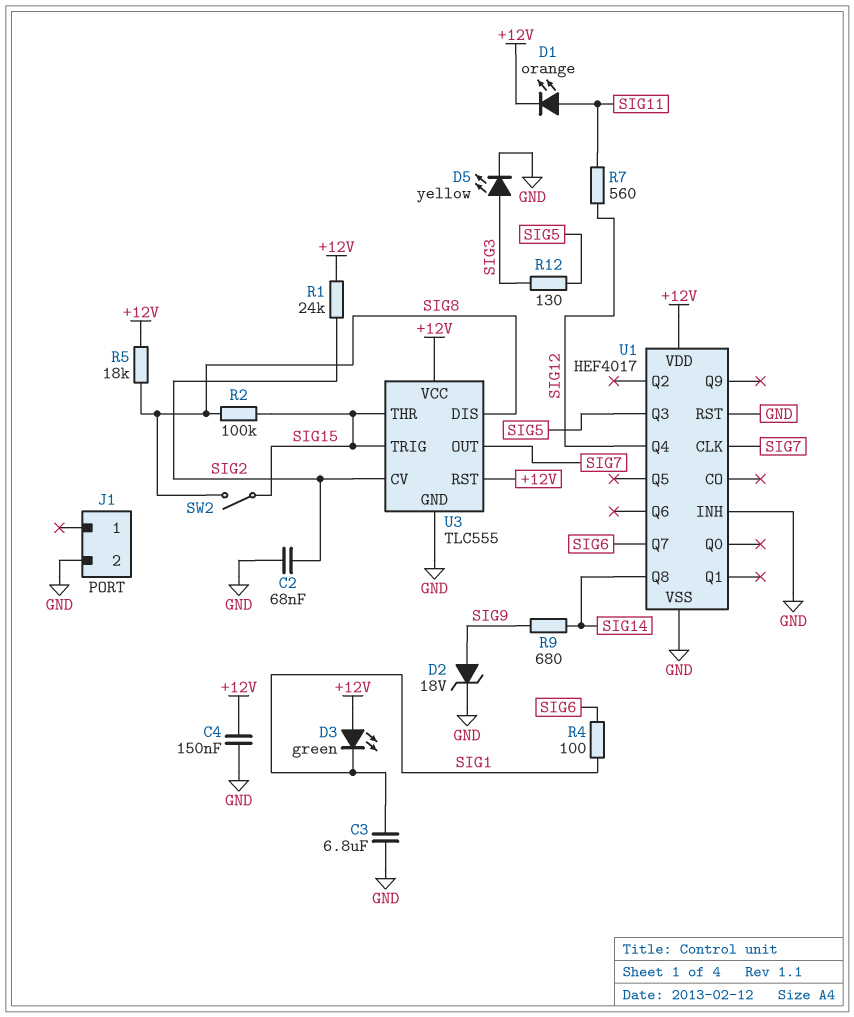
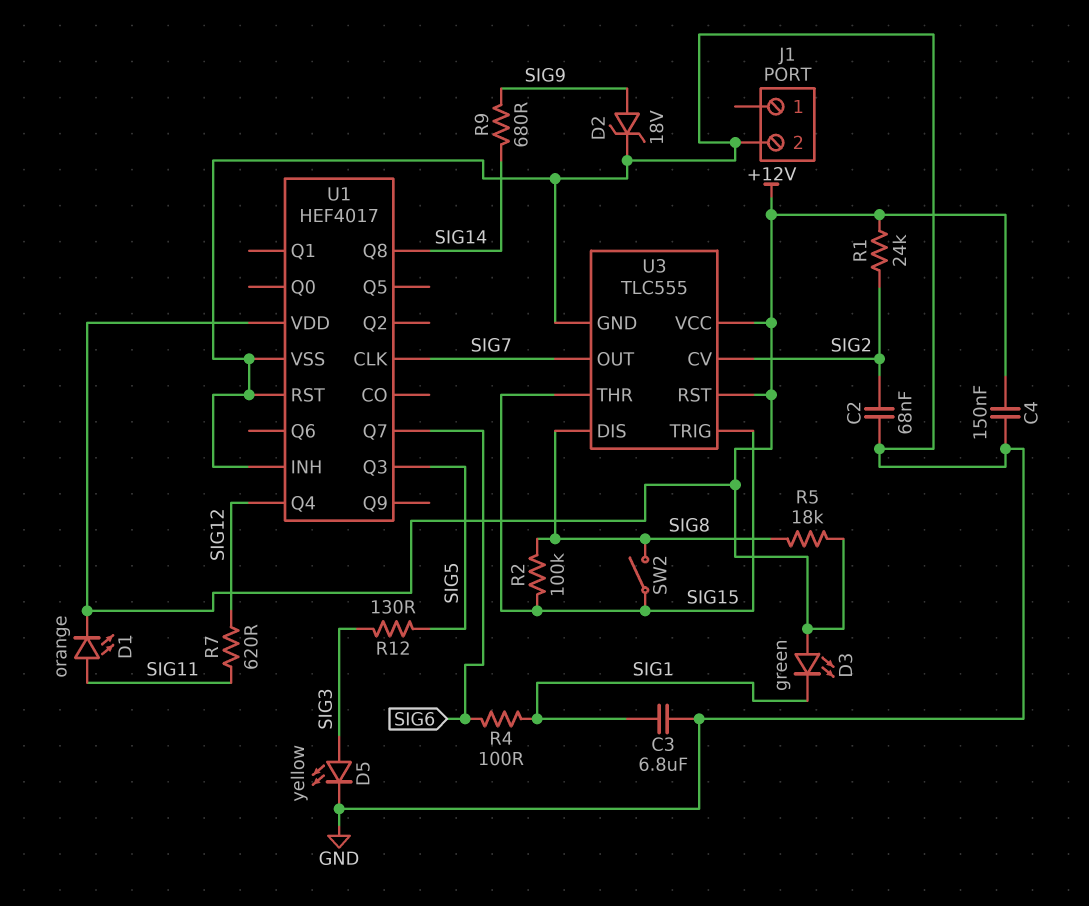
R7: 560 (SIG11, SIG12) -> 620 (SIG11, SIG12)

